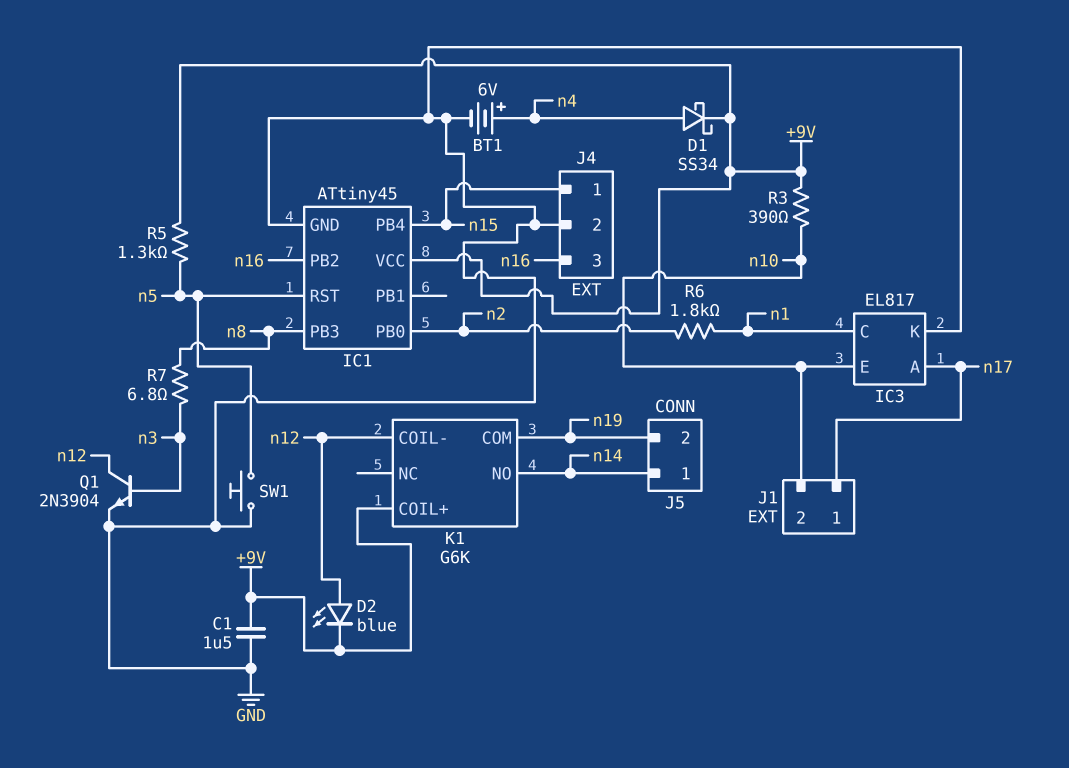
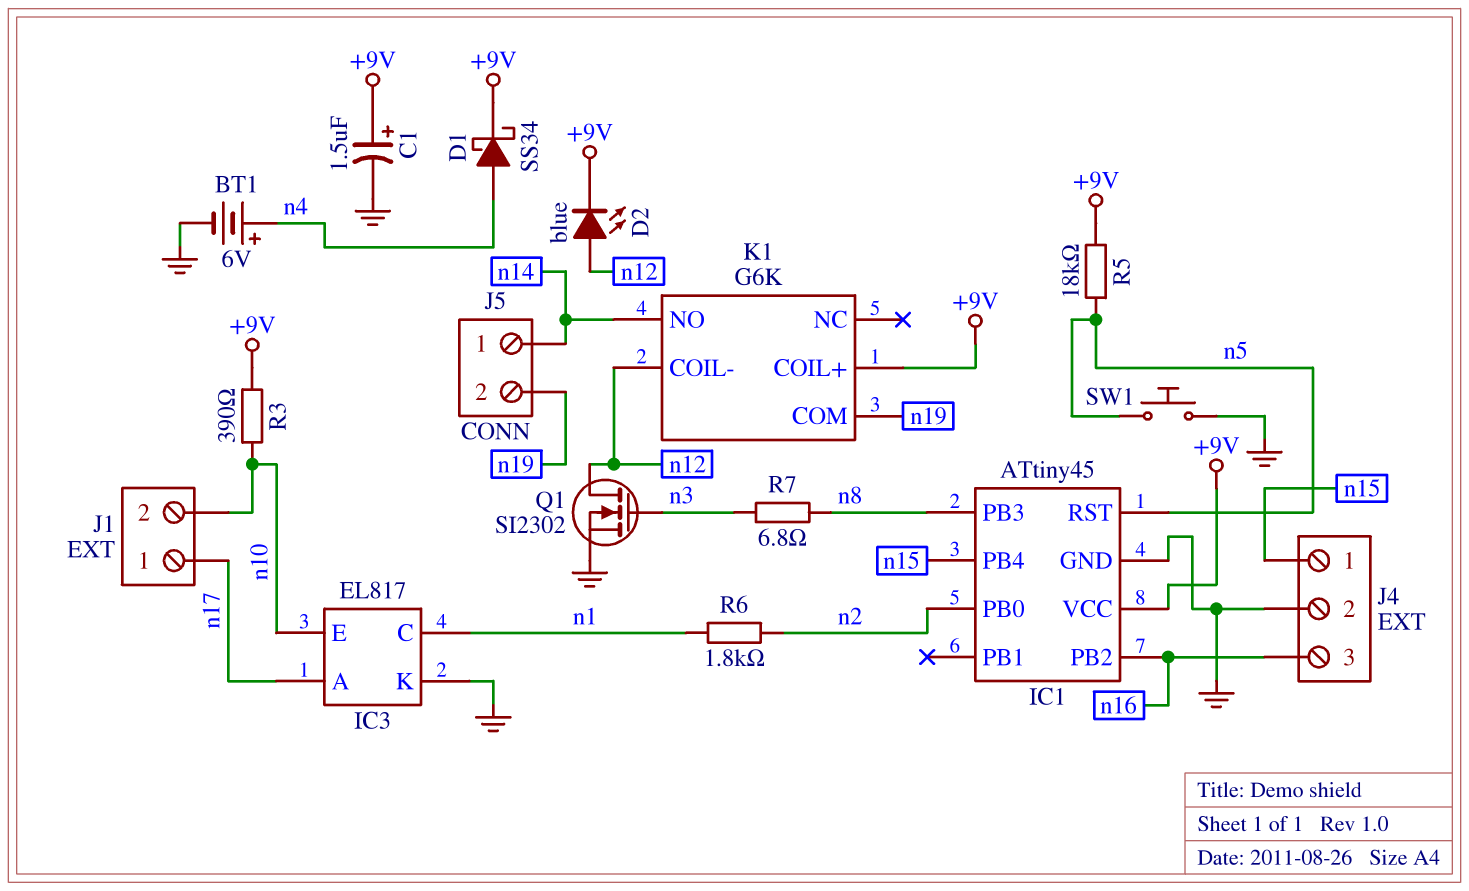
C1: 1.5uF (+9V, GND) -> 1.5uF (plus +9V, minus GND)
Q1: NPN 2N3904 (B n3, C n12, E GND) -> NMOS SI2302 (G n3, D n12, S GND)
R5: 1.3k (+9V, n5) -> 18k (+9V, n5)

